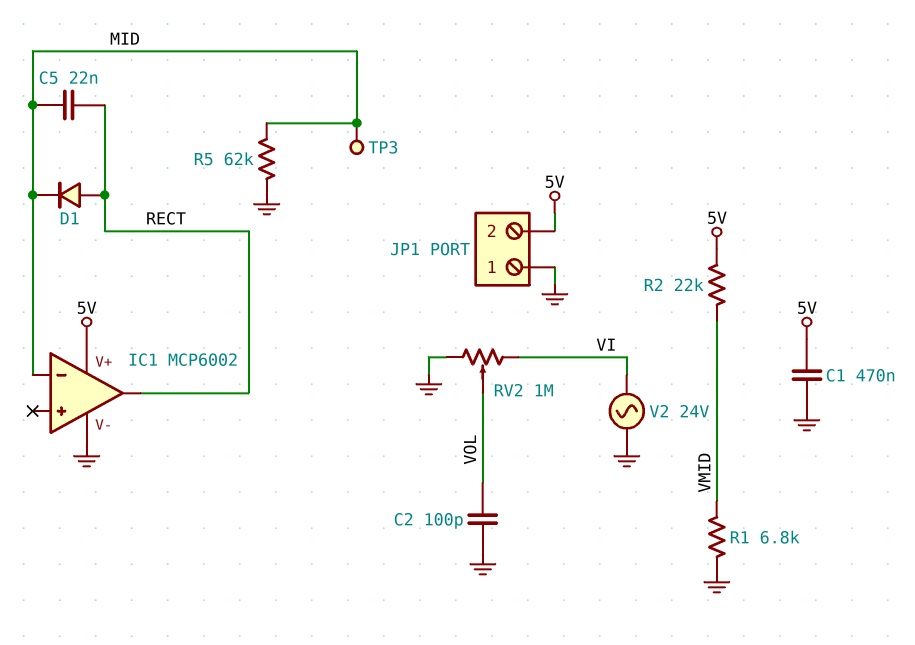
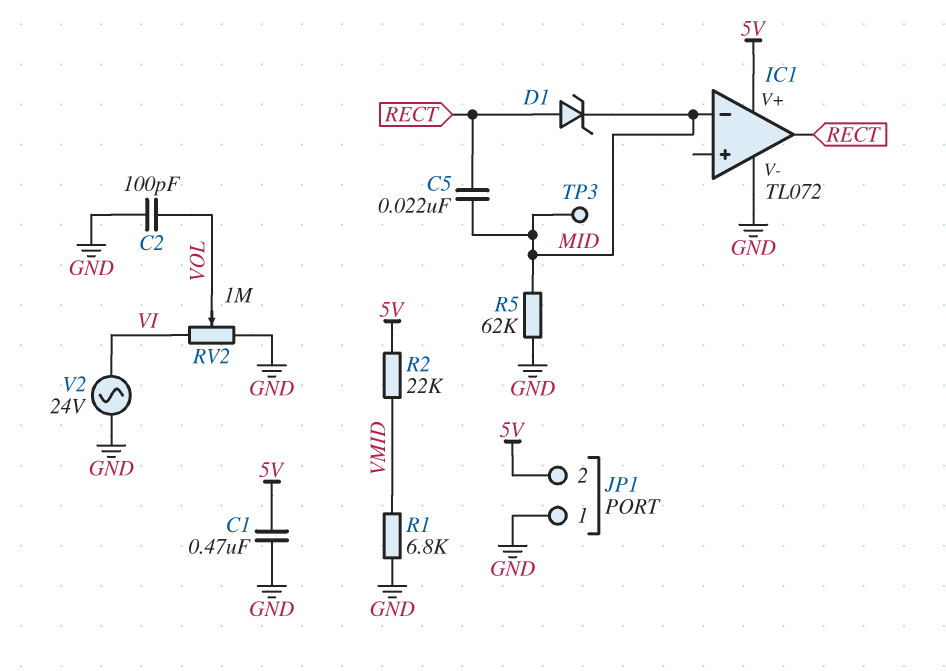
D1: diode (A RECT, K MID) -> zener (A RECT, K MID)
IC1: MCP6002 -> TL072

